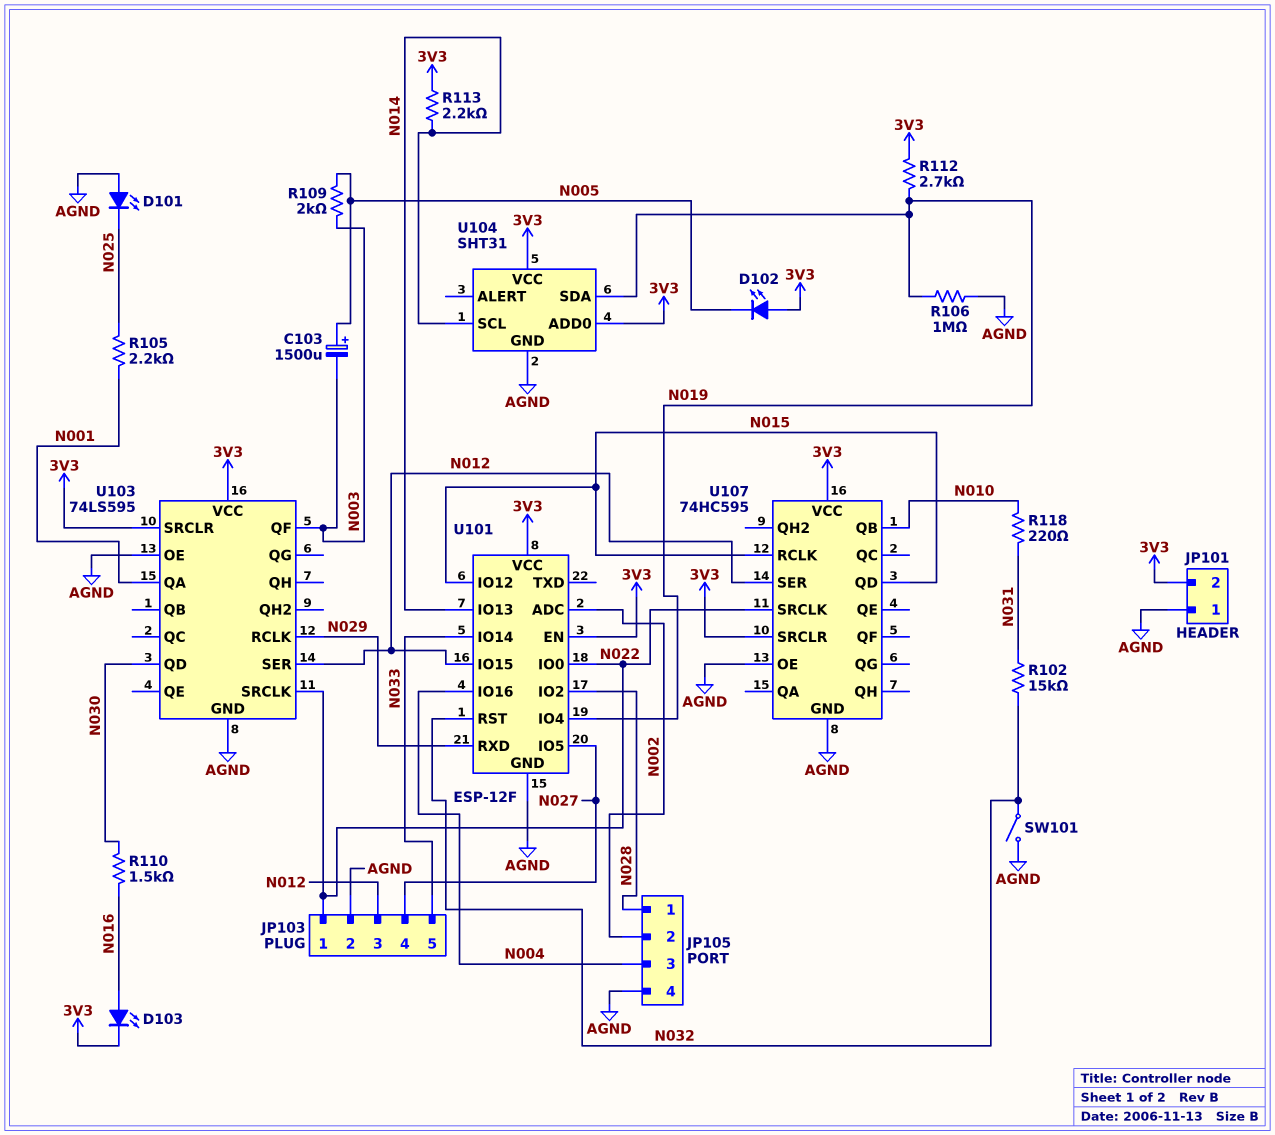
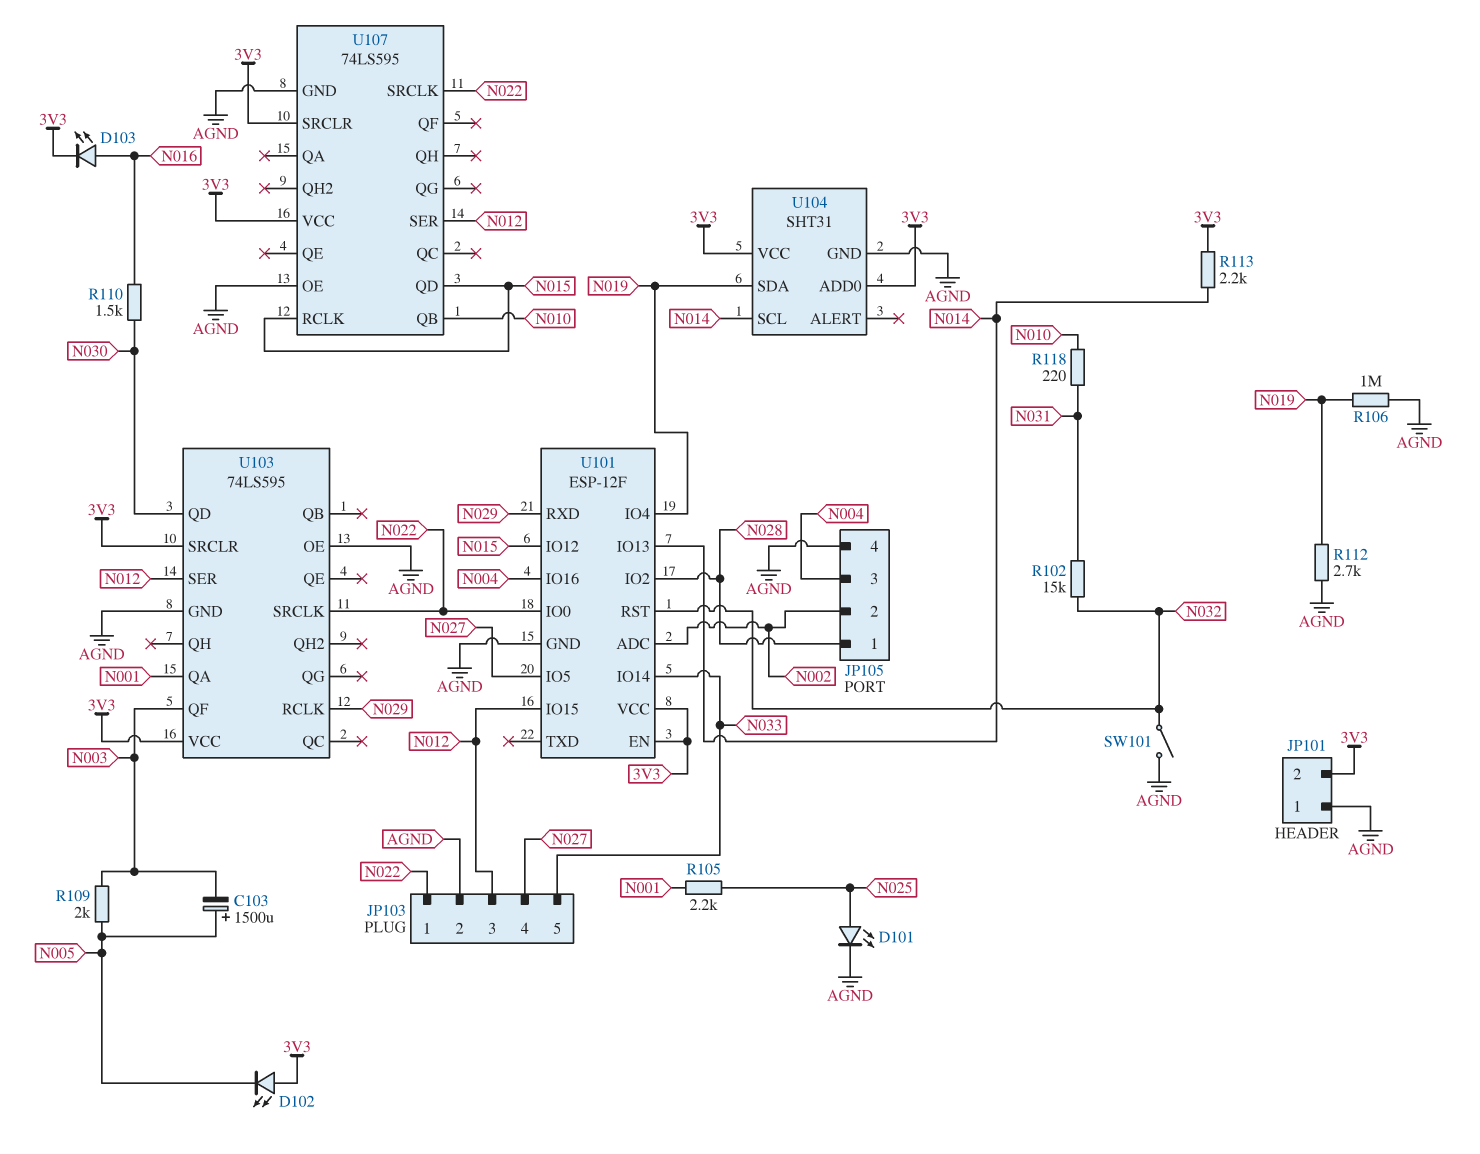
D101: LED (A AGND, K N025) -> LED (A N025, K AGND)
R112: 2.7k (3V3, N019) -> 2.7k (AGND, N019)
U107: 74HC595 -> 74LS595

